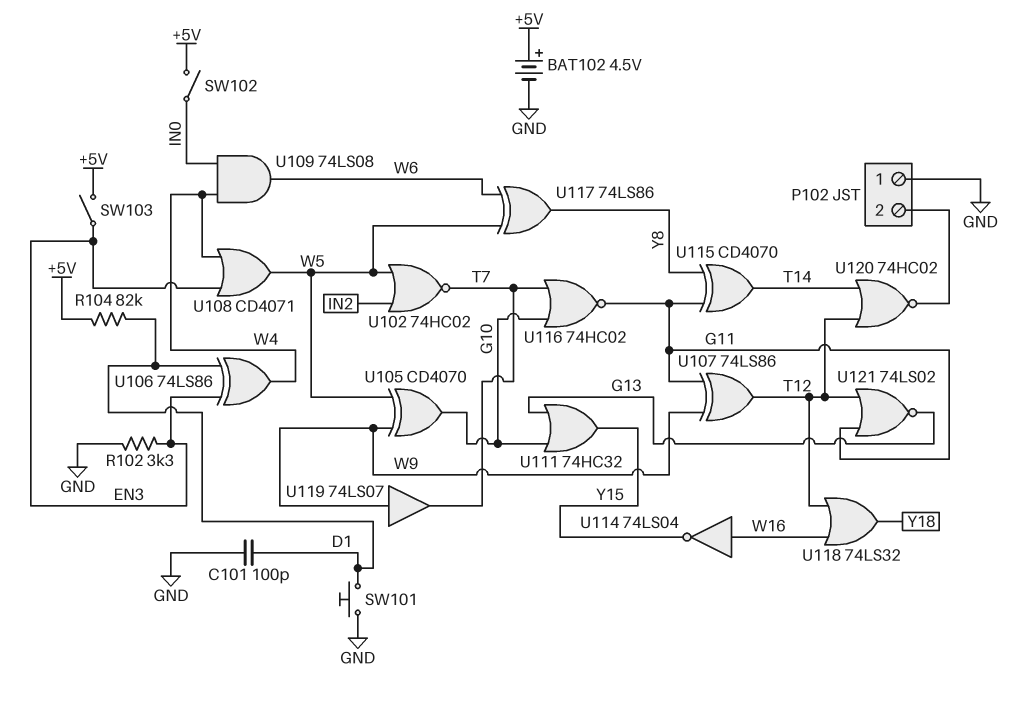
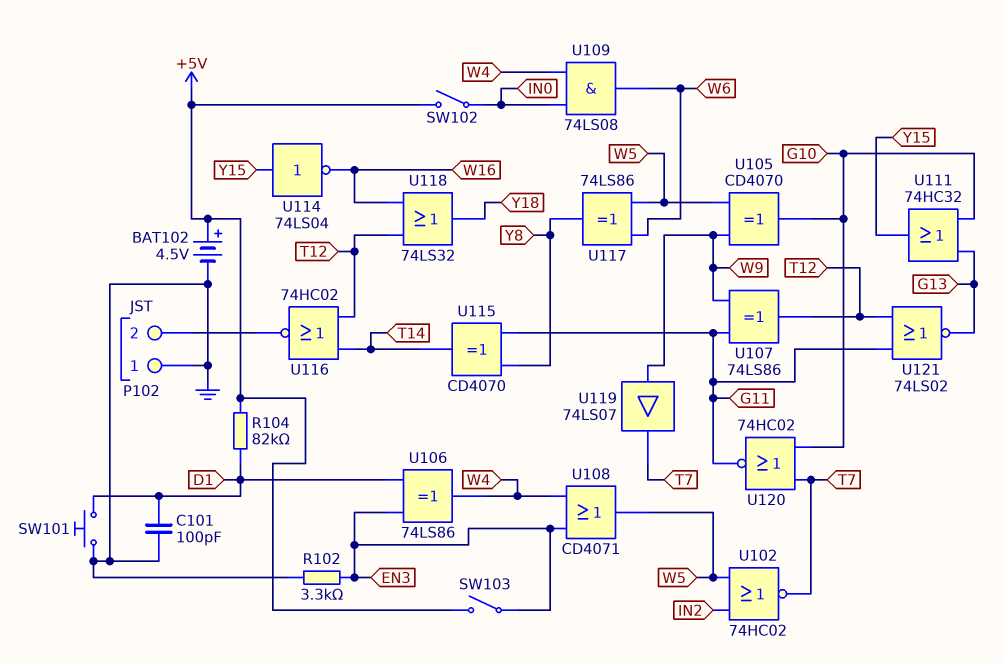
U114: NOT 74LS04 (in W16, out Y15) -> NOT 74LS04 (in Y15, out W16)
U116: NOR 74HC02 (in G10, in T7, out G11) -> NOR 74HC02 (in T12, in T14, out P102/2)
U120: NOR 74HC02 (in T12, in T14, out P102/2) -> NOR 74HC02 (in G10, in T7, out G11)

